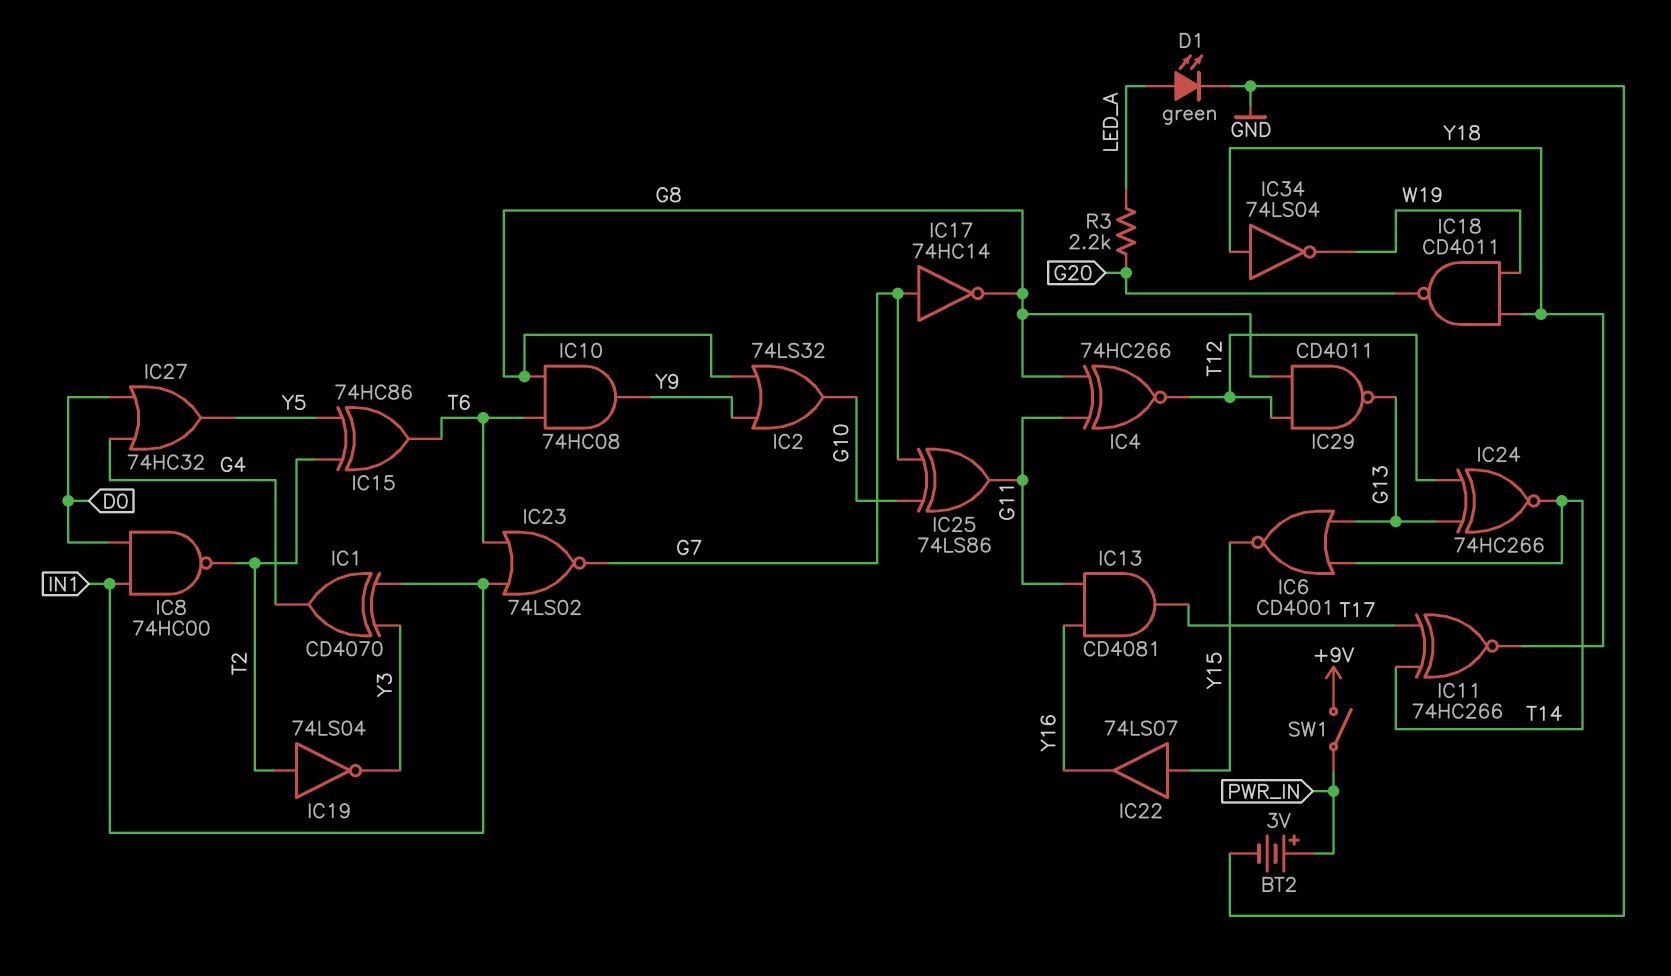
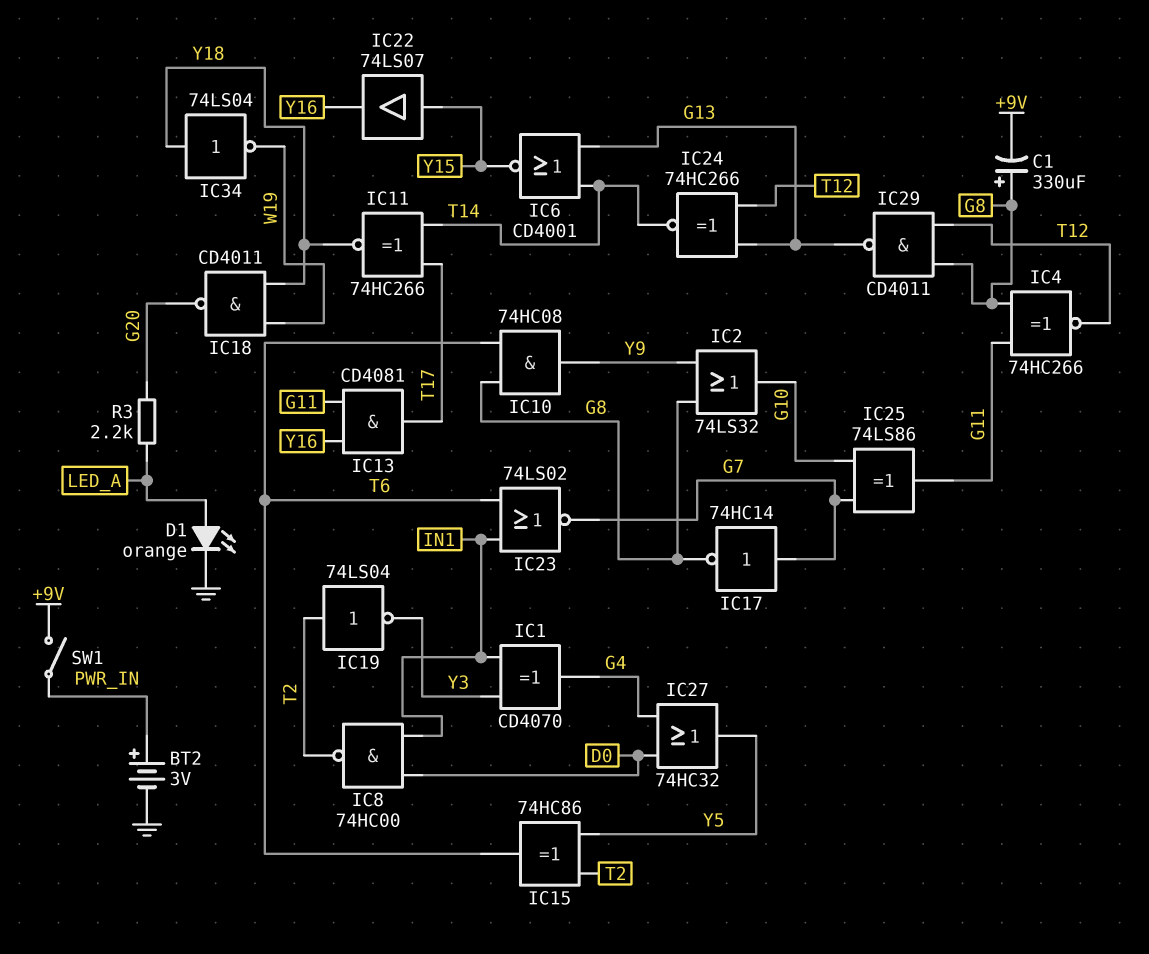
C1: none -> 330uF (plus G8, minus +9V)
D1: LED green (A LED_A, K GND) -> LED orange (A LED_A, K GND)

